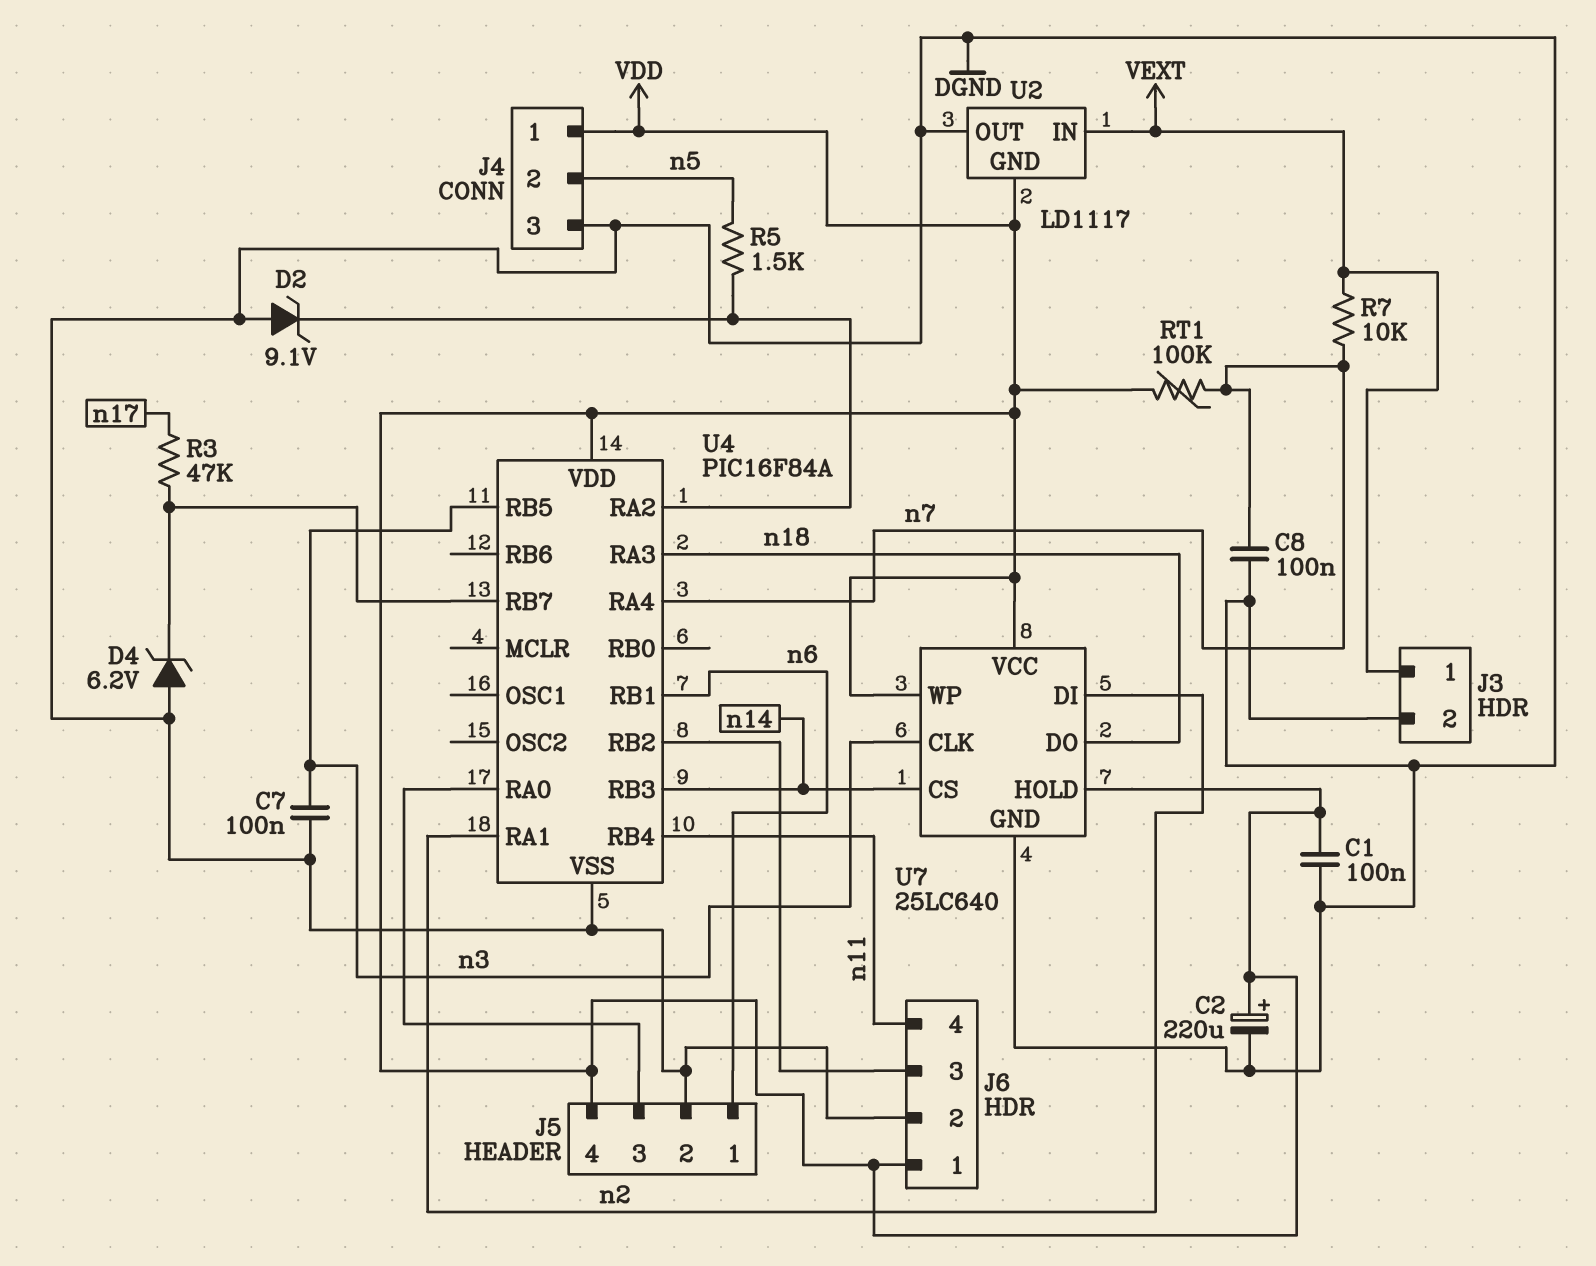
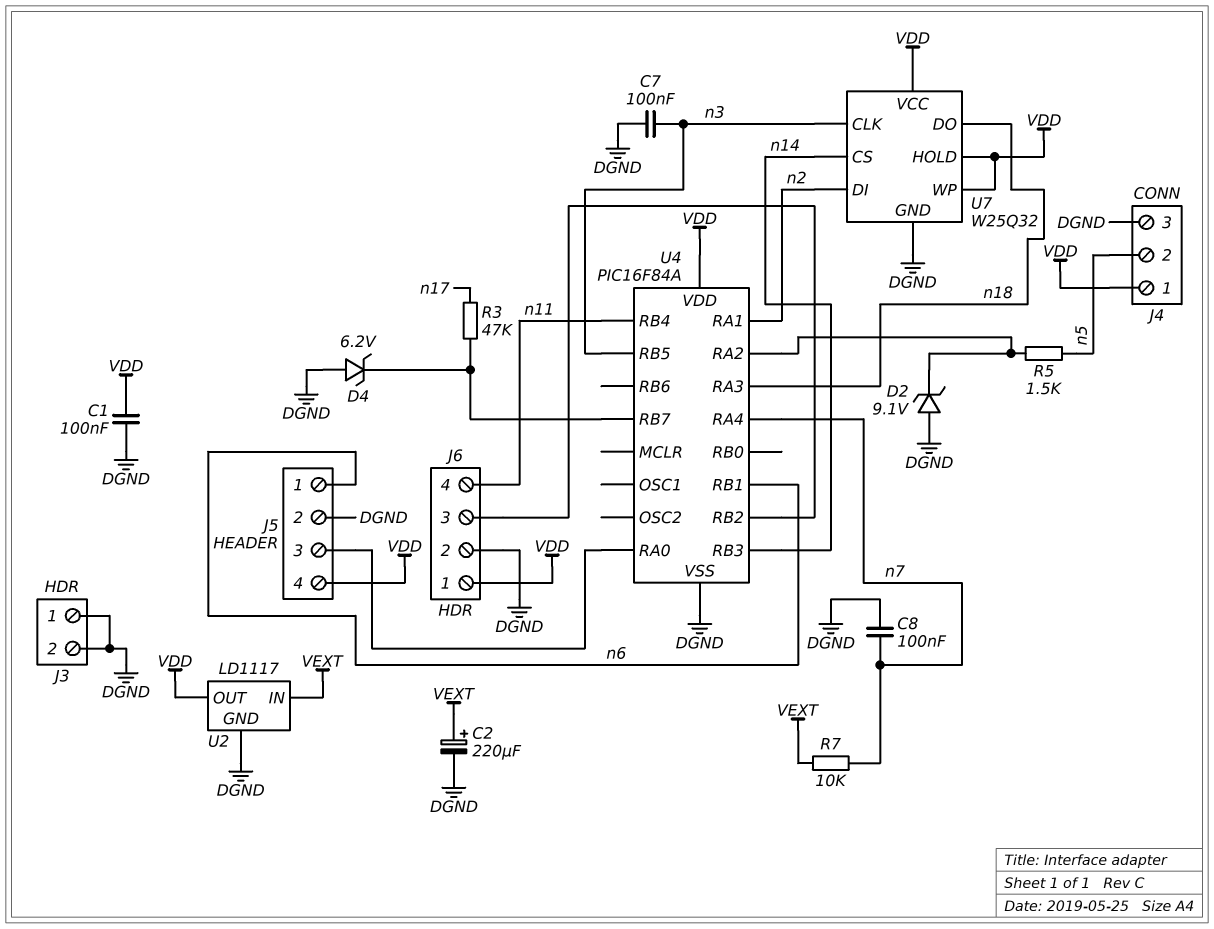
C2: 220uF (plus VDD, minus DGND) -> 220uF (plus VEXT, minus DGND)
J3 pin 1: VEXT -> DGND
RT1: 100k (VDD, n7) -> none
U2 pin GND: VDD -> DGND
U2 pin OUT: DGND -> VDD
U7: 25LC640 -> W25Q32

